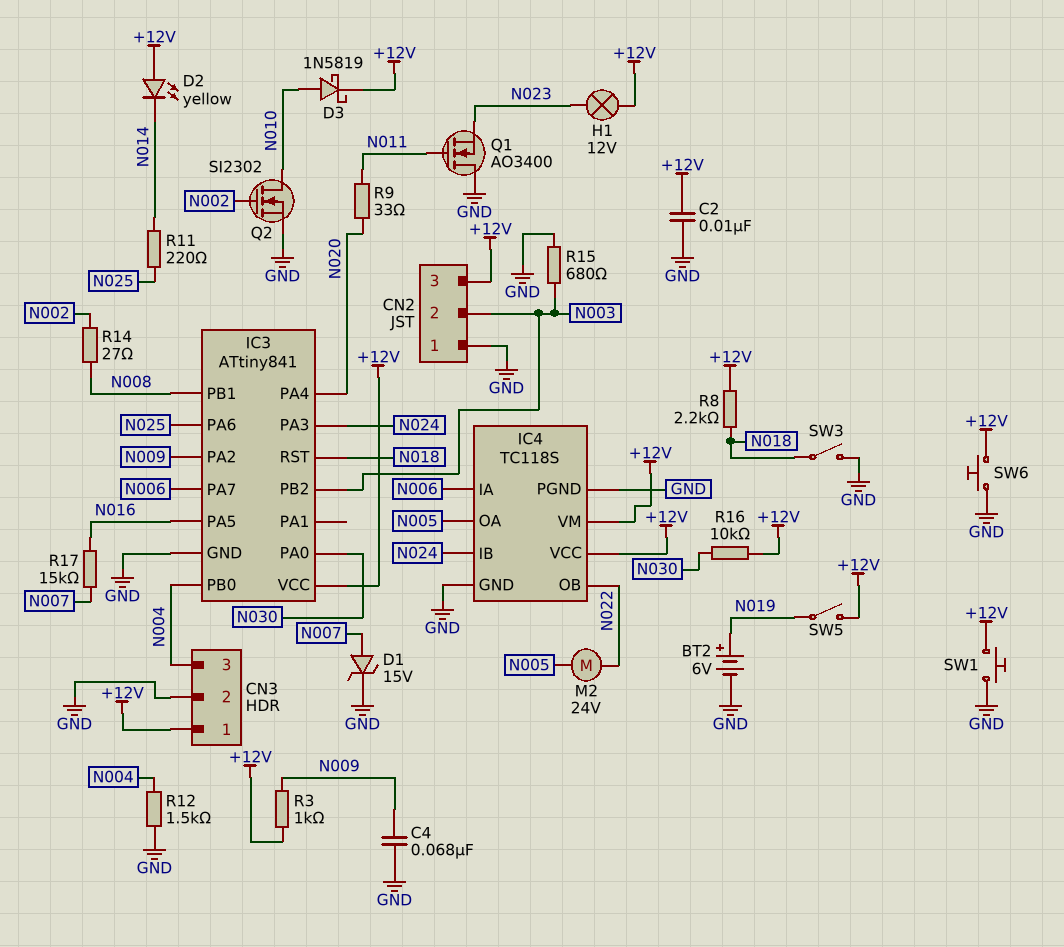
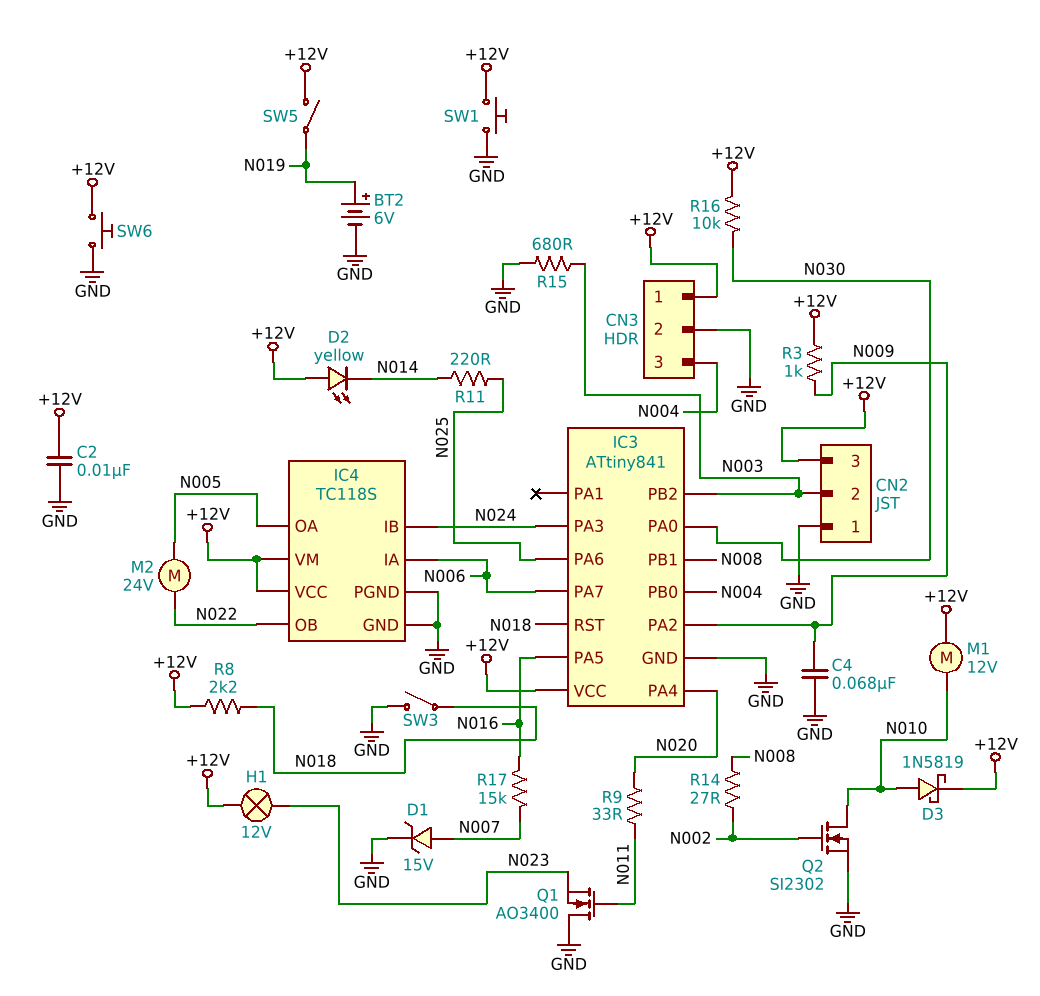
M1: none -> motor 12V (+12V, N010)
R12: 1.5k (GND, N004) -> none

